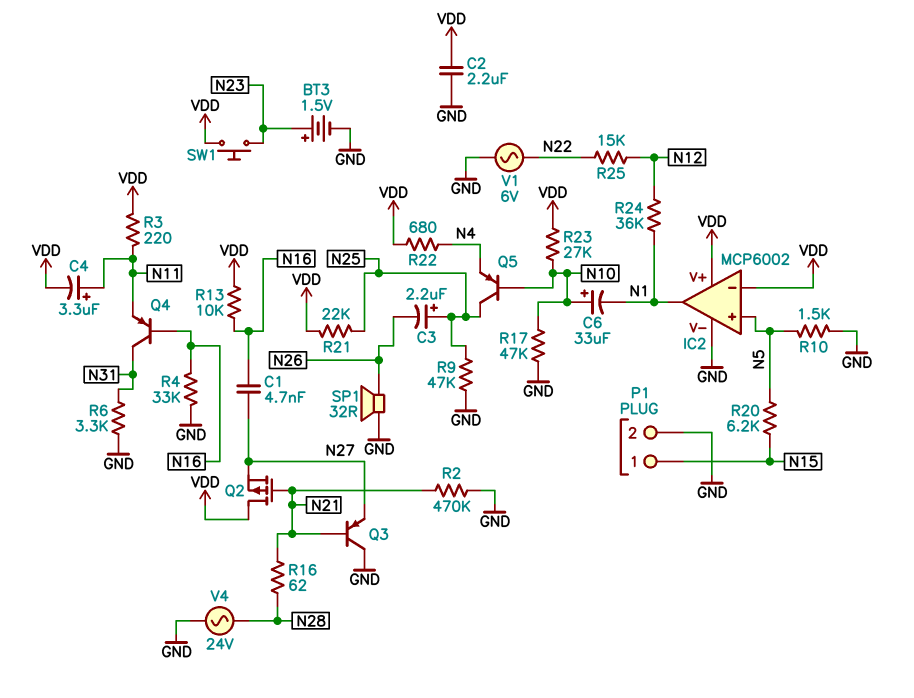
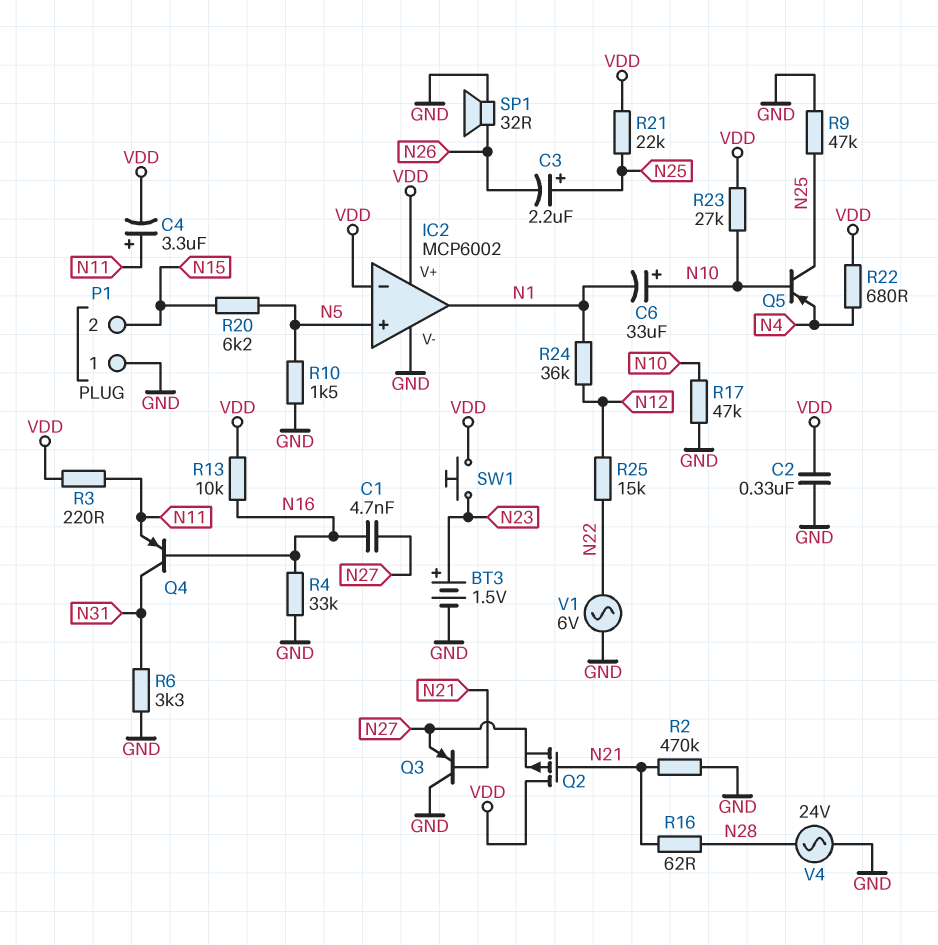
C2: 2.2uF (GND, VDD) -> 330nF (GND, VDD)
P1 pin 1: N15 -> GND
P1 pin 2: GND -> N15

